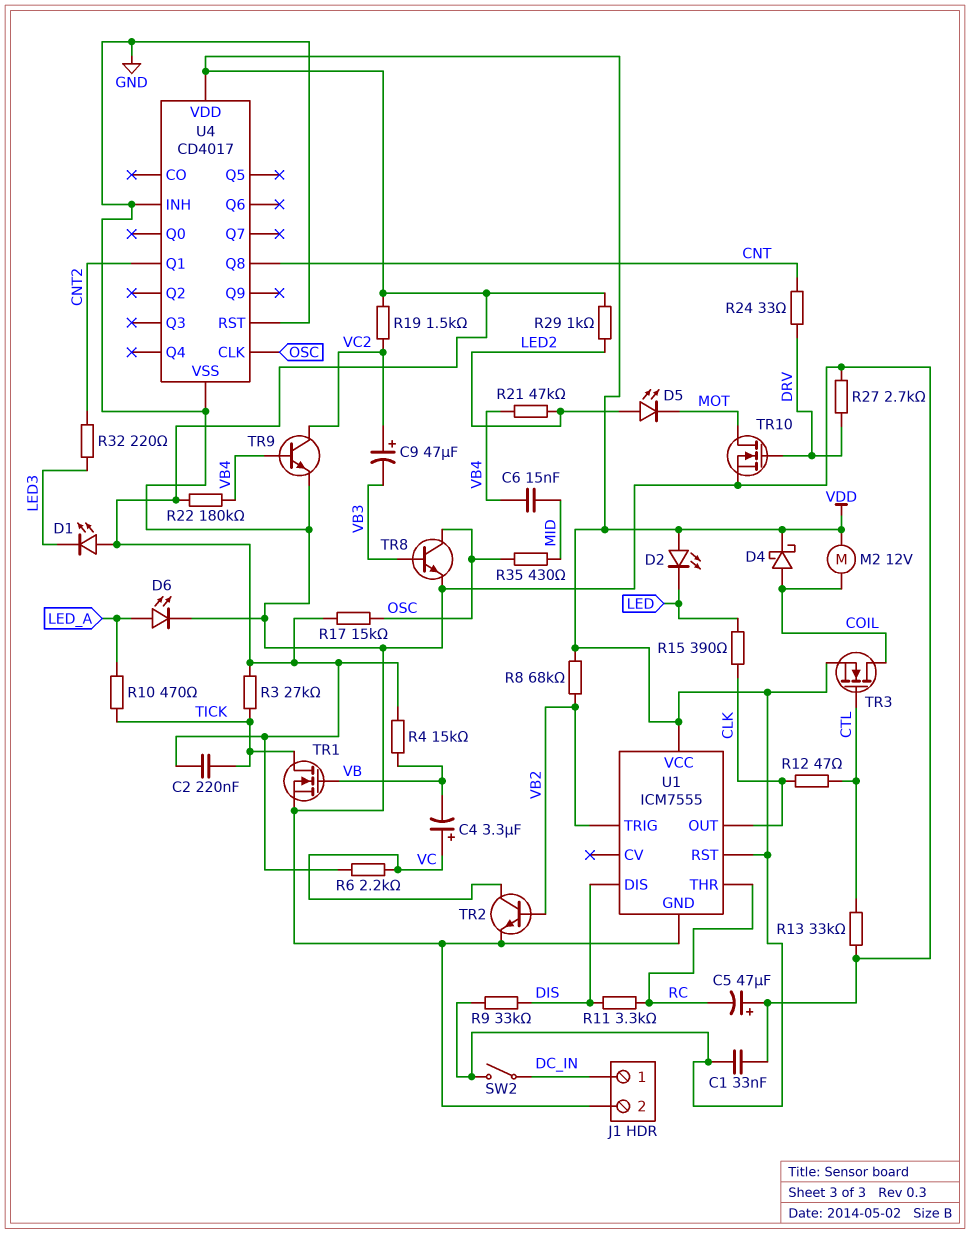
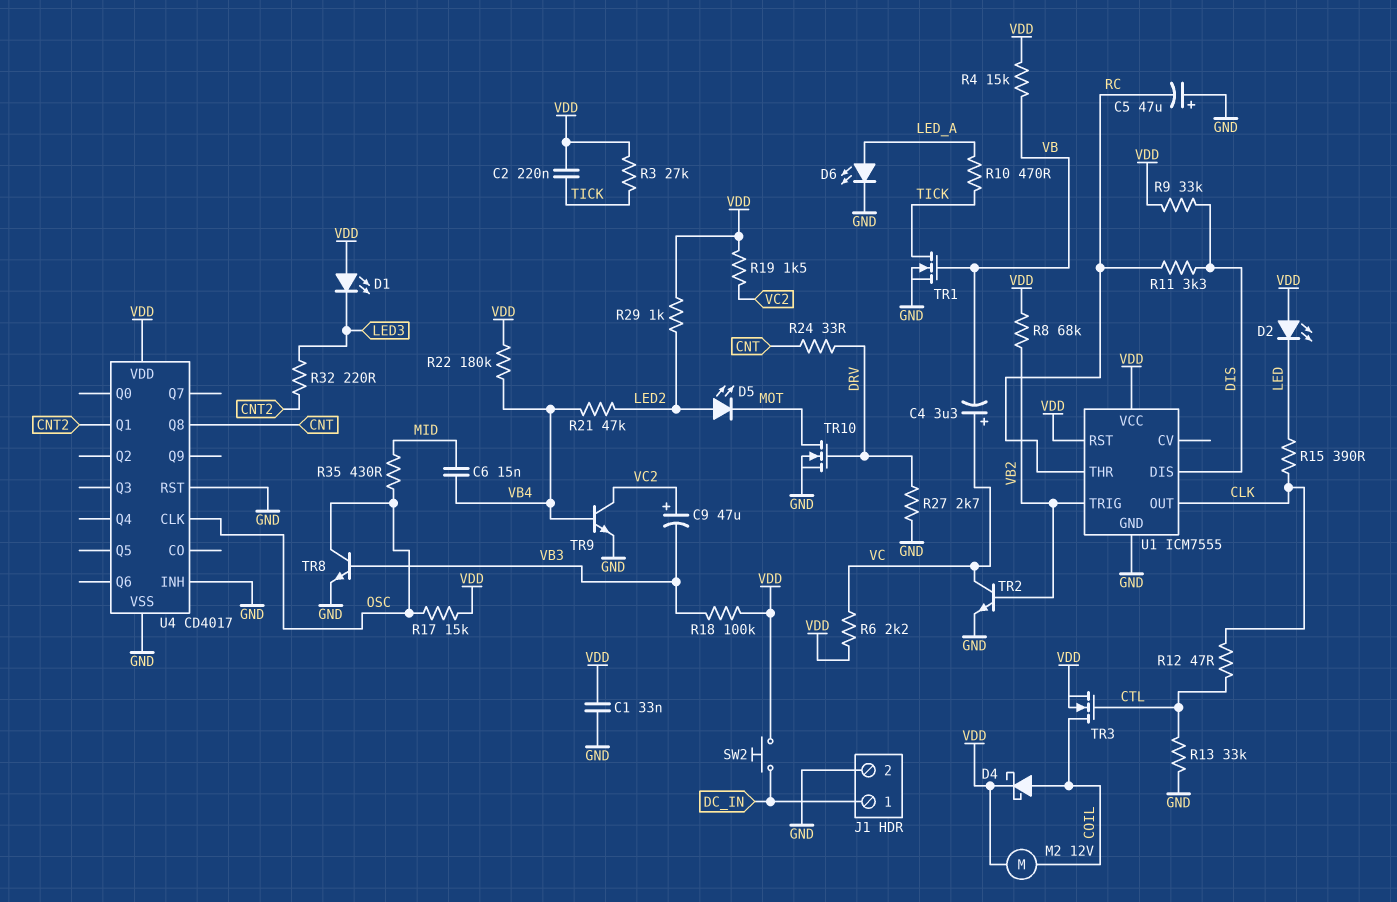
R18: none -> 100k (VB3, VDD)
SW2: switch (DC_IN, VDD) -> button (DC_IN, VDD)

